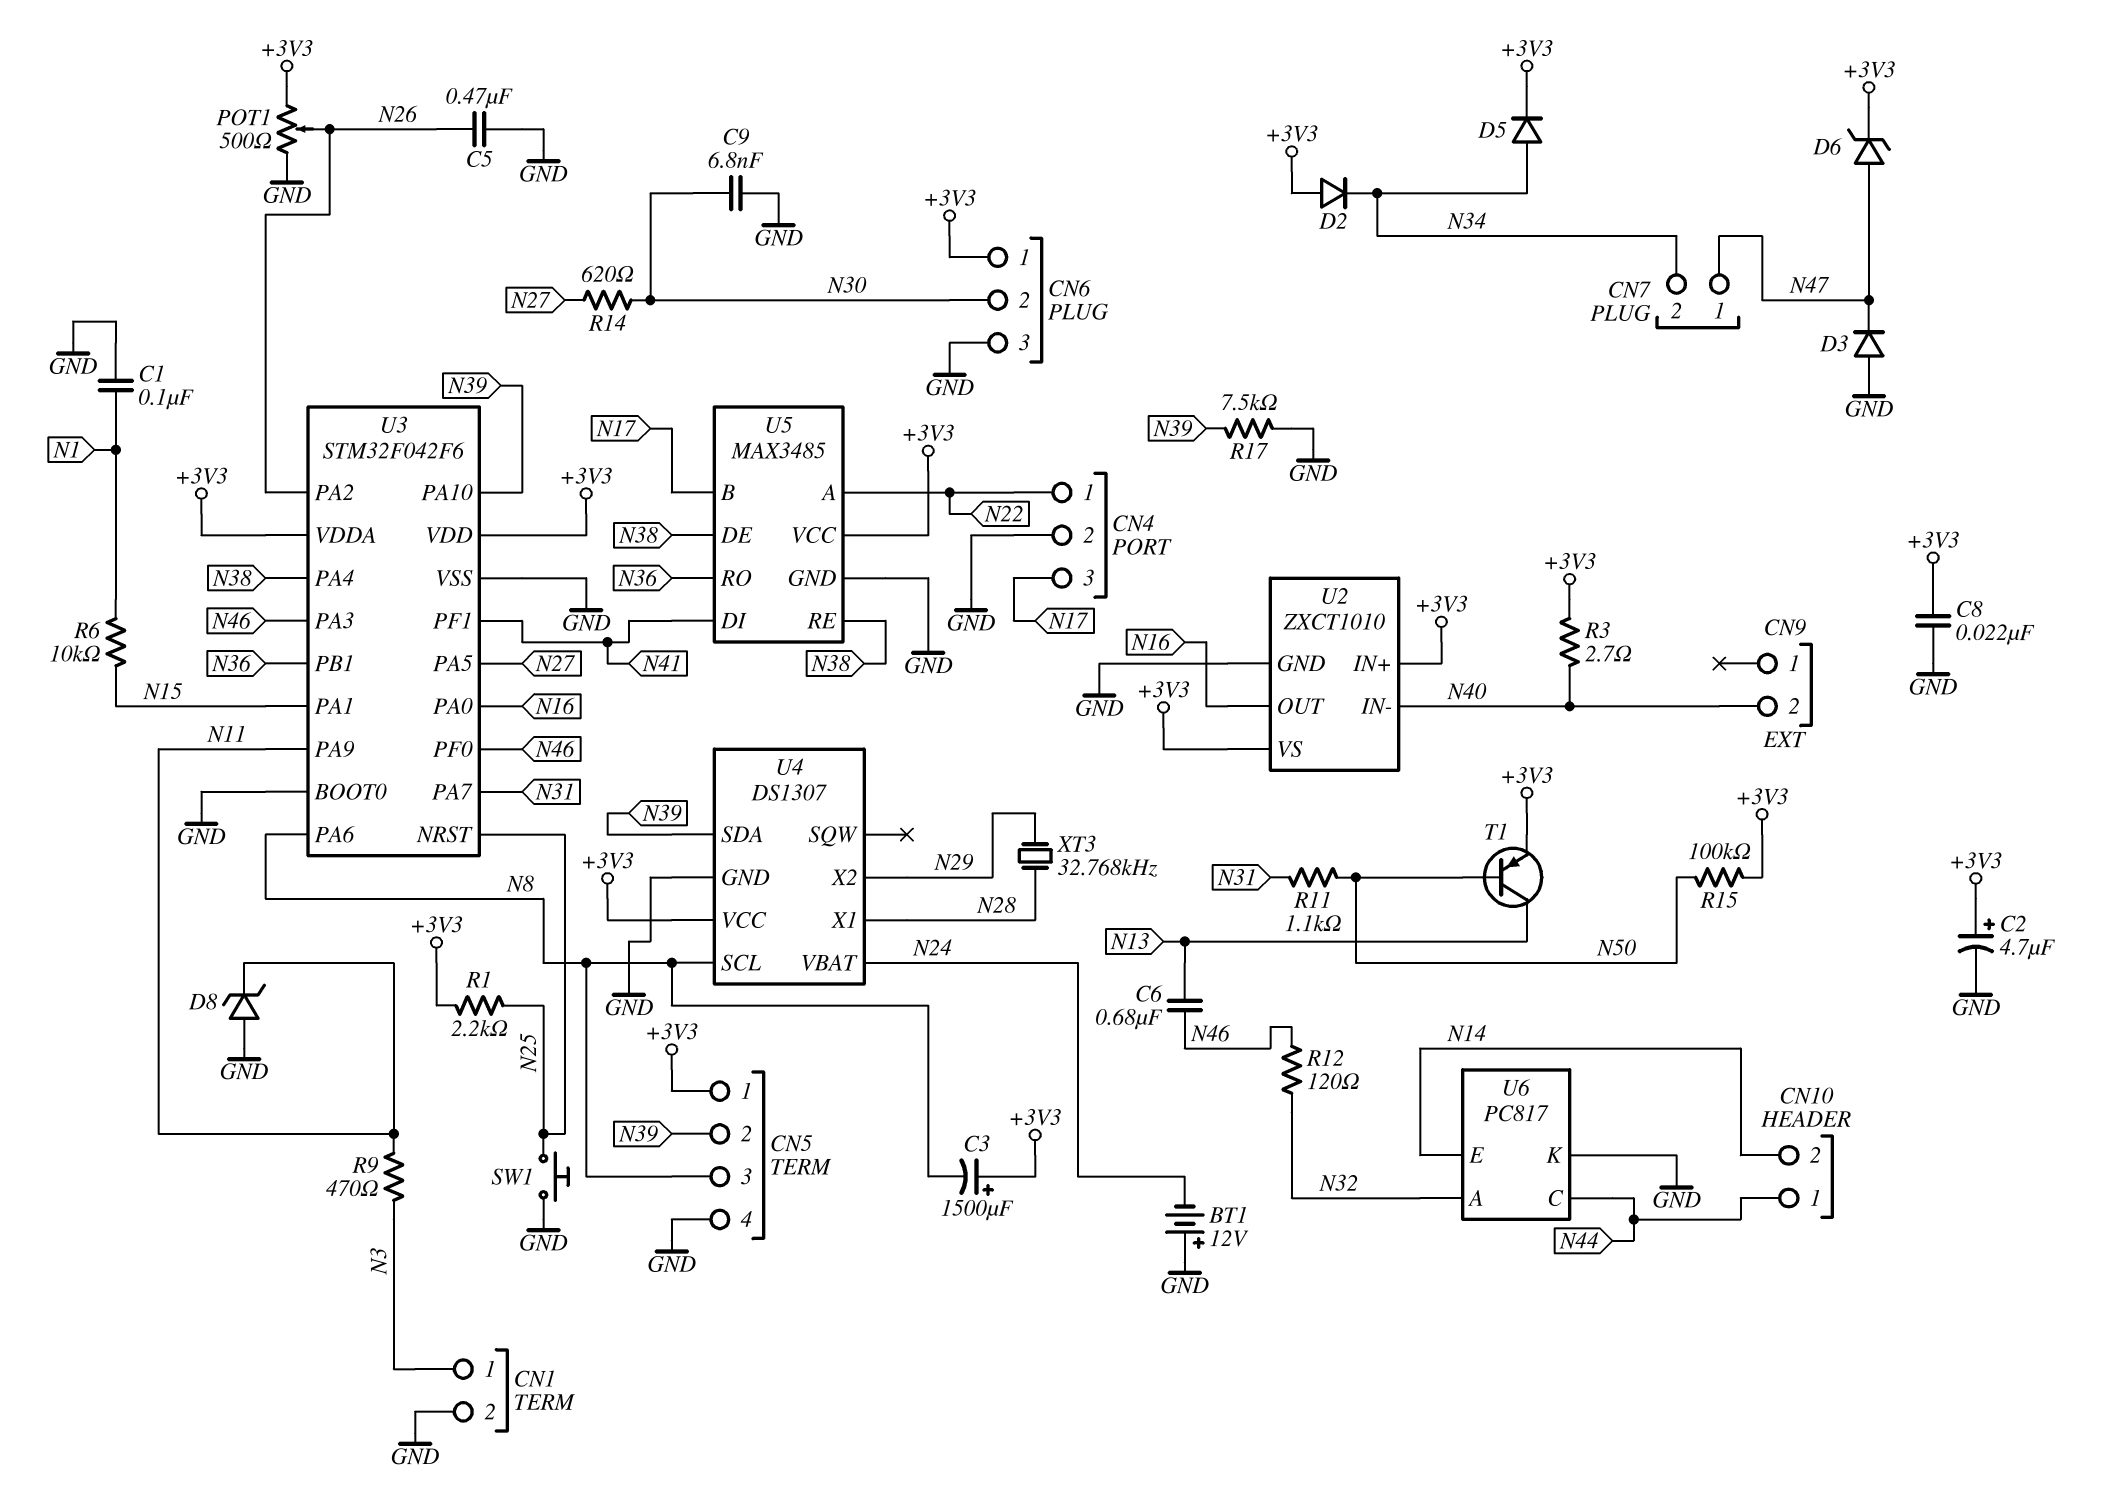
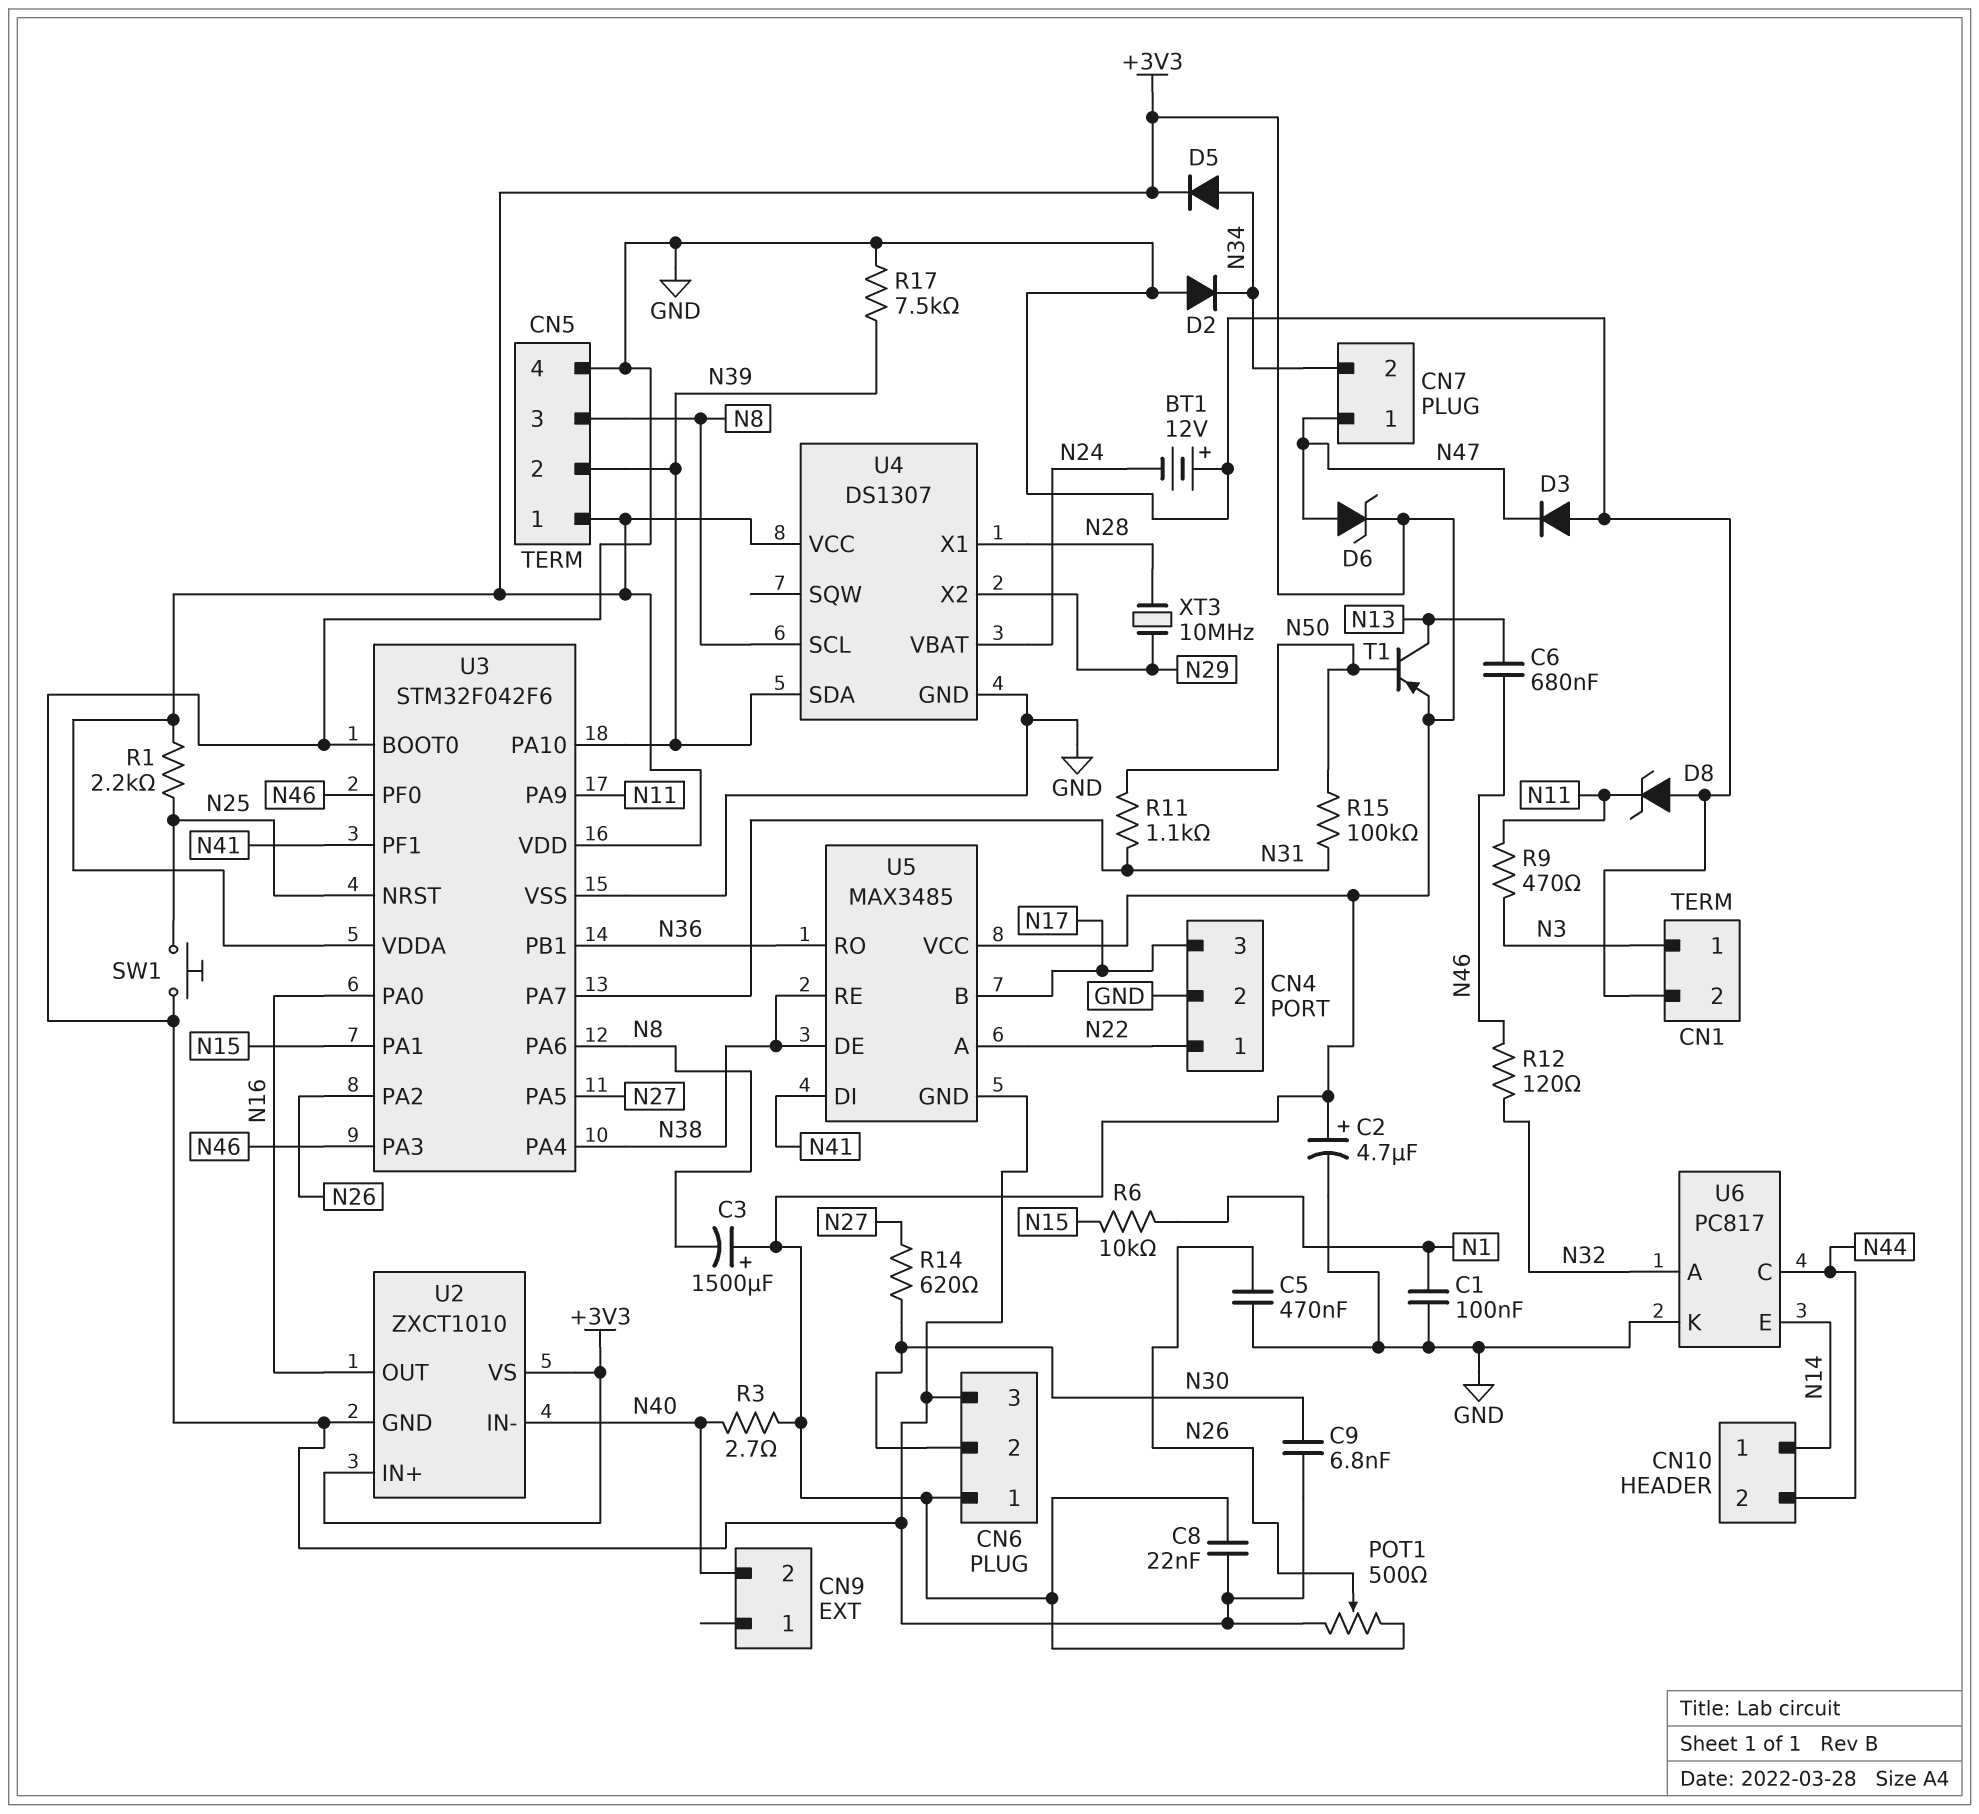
CN10 pin 1: N44 -> N14
CN10 pin 2: N14 -> N44
D2: diode (A +3V3, K N34) -> diode (A GND, K N34)
R15: 100k (+3V3, N50) -> 100k (N31, N50)
XT3: 32.768kHz (N28, N29) -> 10MHz (N28, N29)

